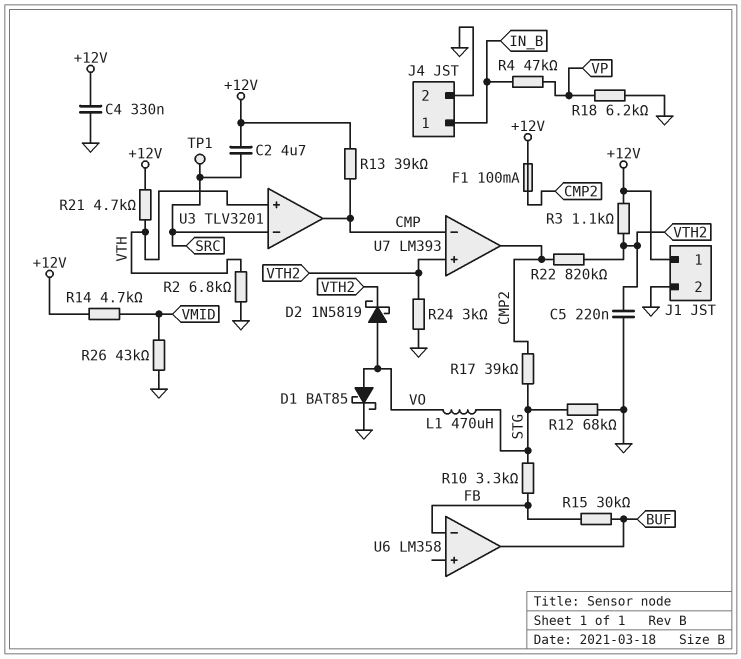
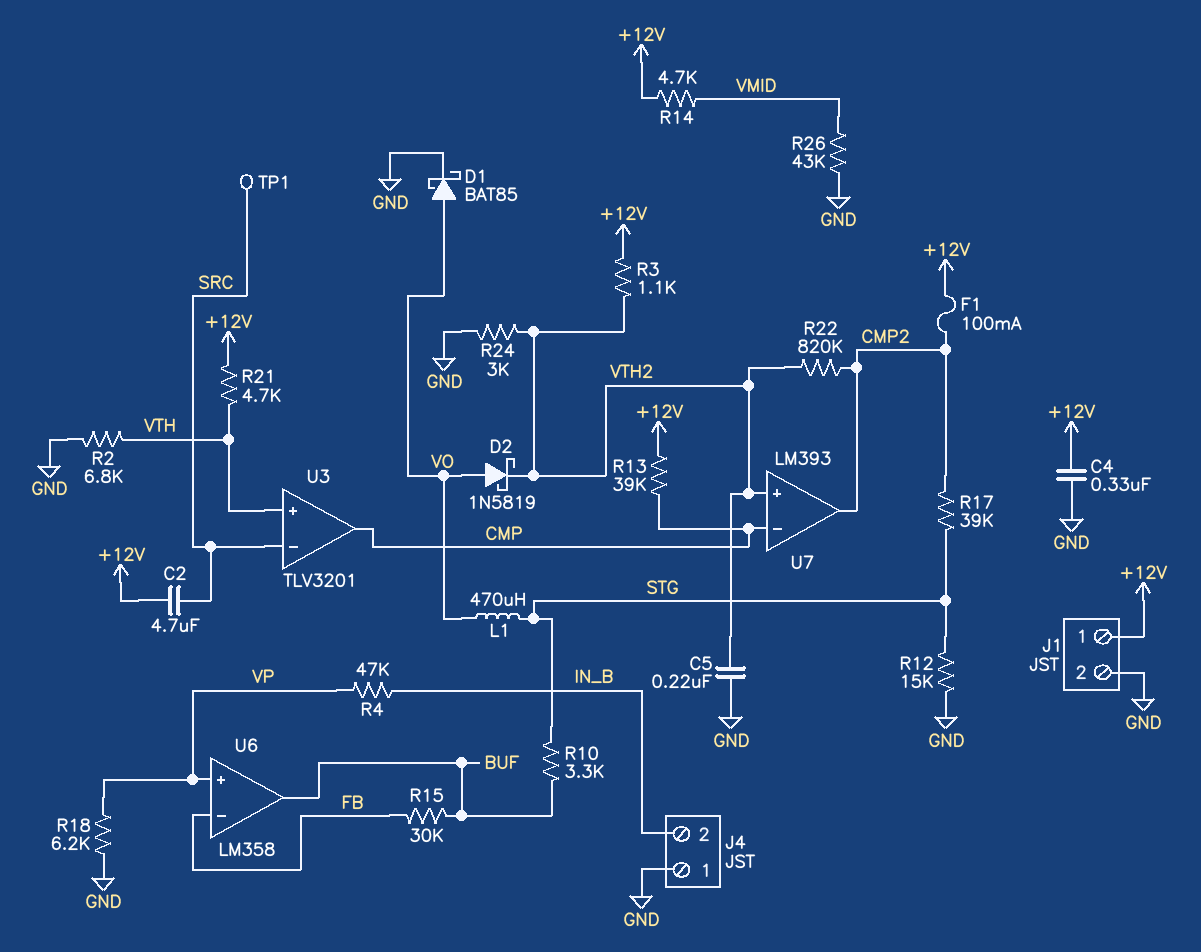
J4 pin 1: IN_B -> GND
J4 pin 2: GND -> IN_B
R10: 3.3k (FB, STG) -> 3.3k (BUF, STG)
R12: 68k (GND, STG) -> 15k (GND, STG)
U6 pin in+: none -> VP

